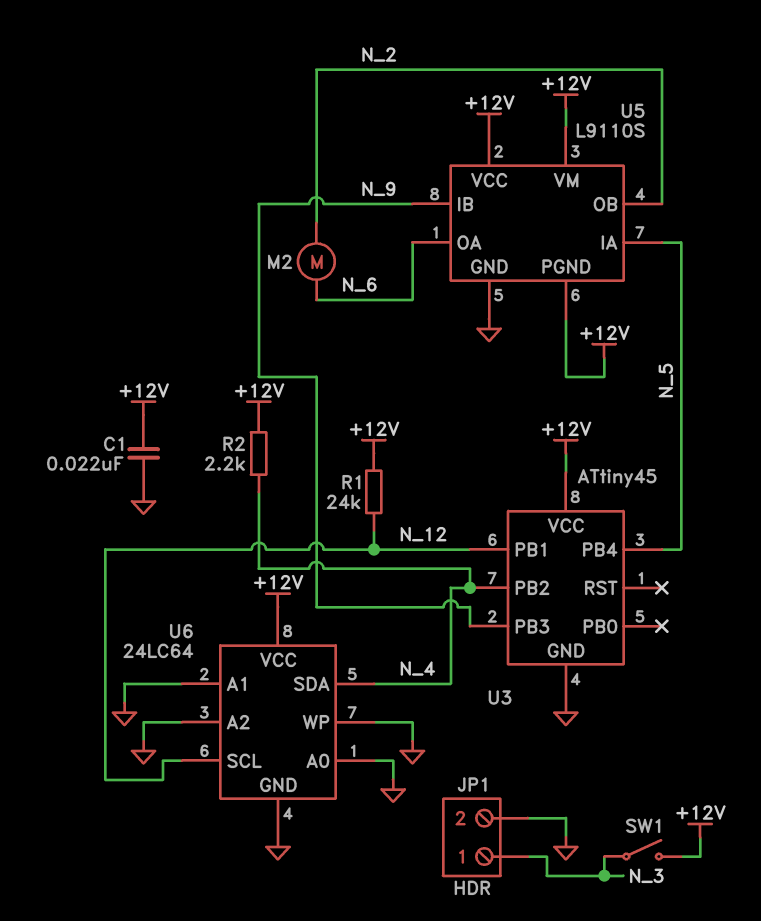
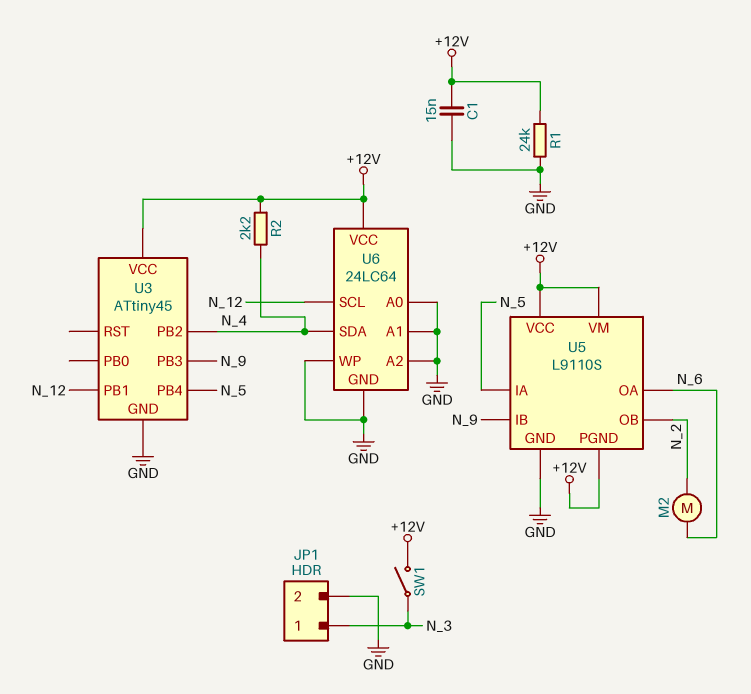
C1: 22nF (+12V, GND) -> 15nF (+12V, GND)
R1: 24k (+12V, N_12) -> 24k (+12V, GND)

